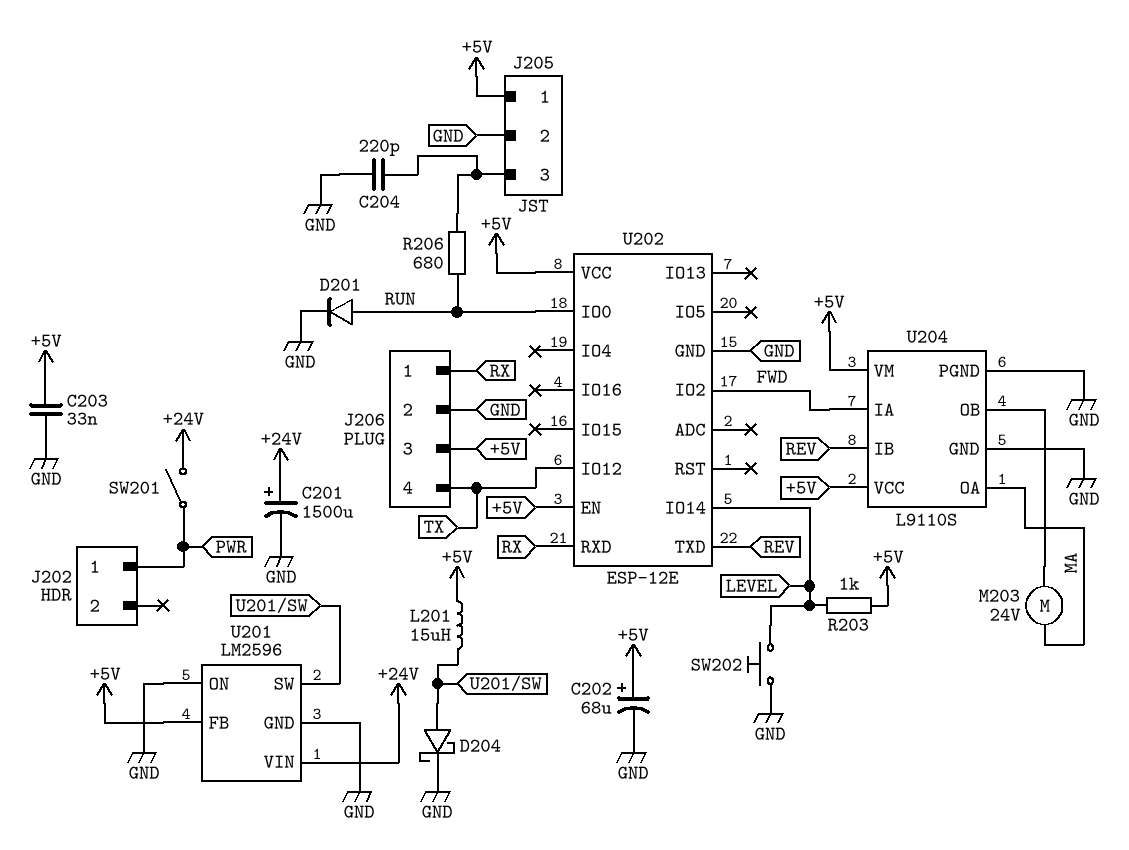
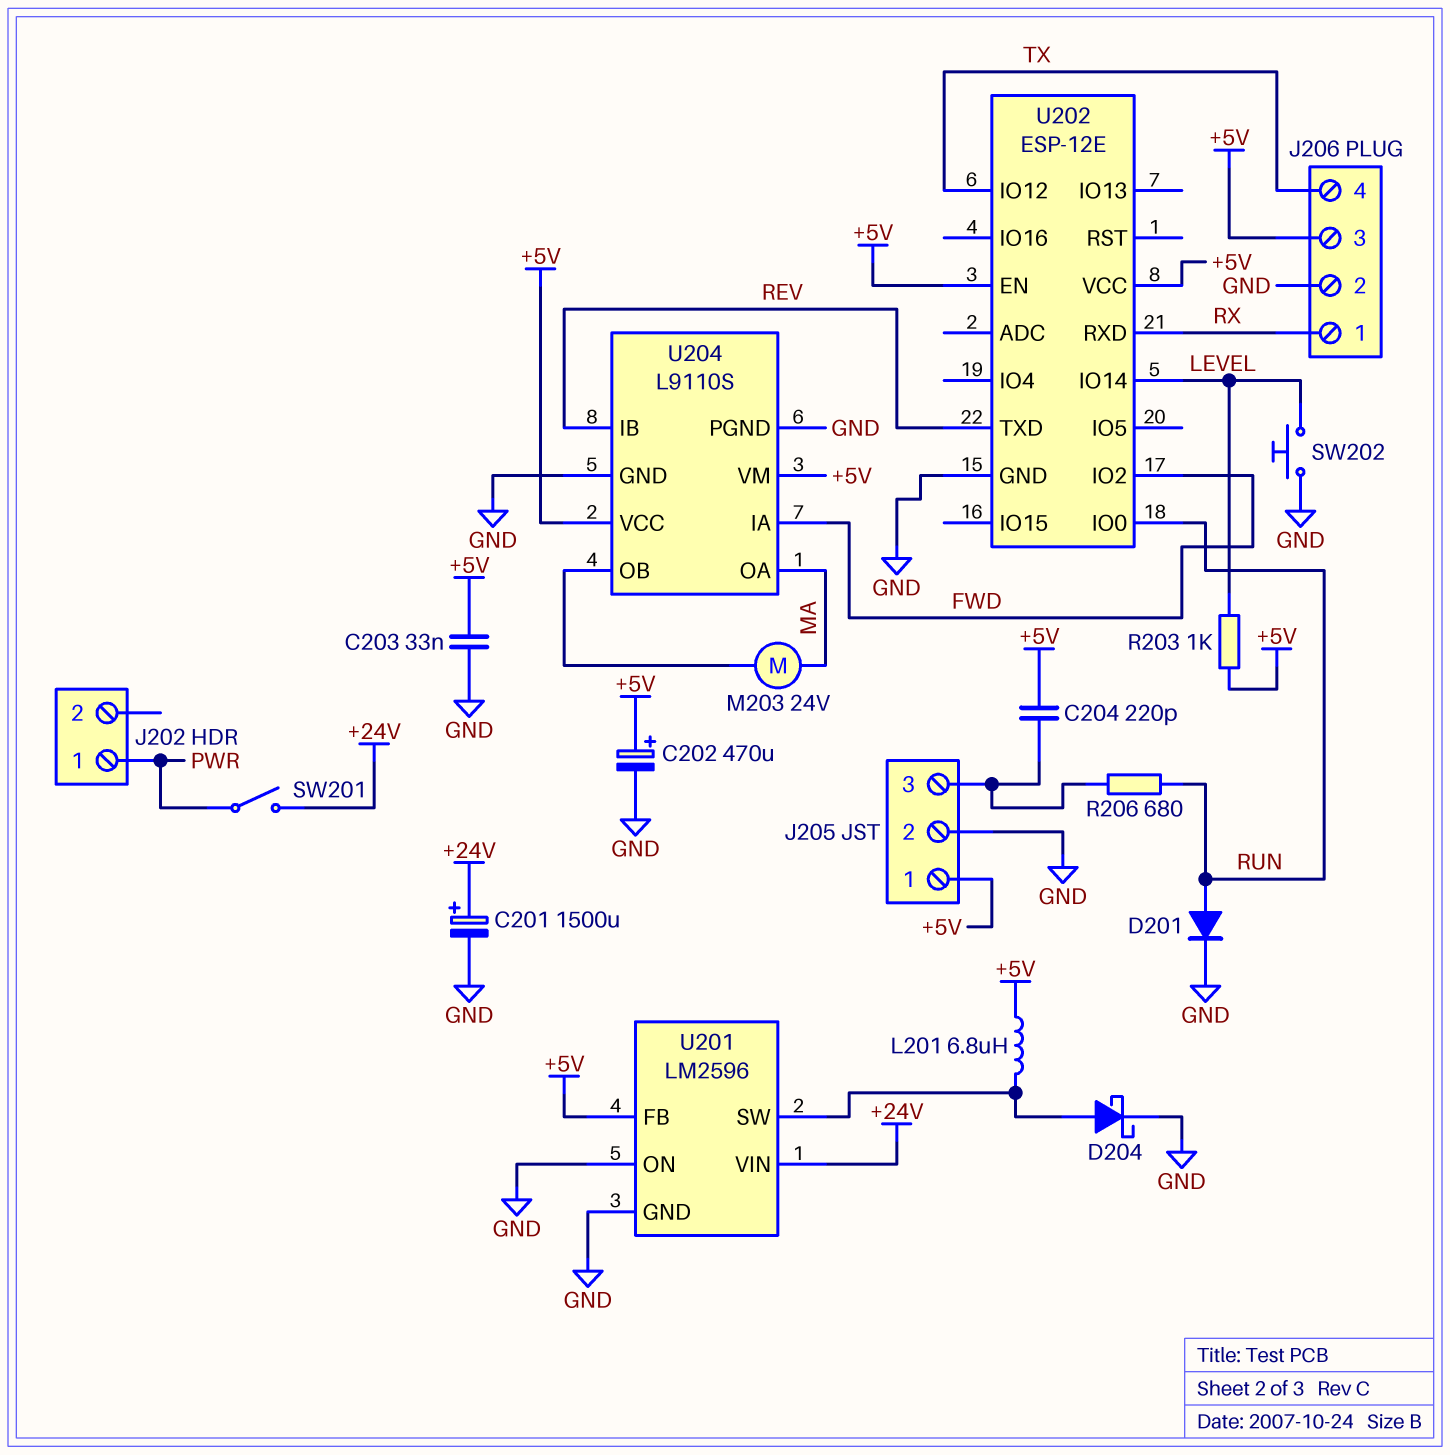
C202: 68uF (plus +5V, minus GND) -> 470uF (plus +5V, minus GND)
C204: 220pF (GND, J205/3) -> 220pF (+5V, J205/3)
L201: 15uH (+5V, U201/SW) -> 6.8uH (+5V, U201/SW)

